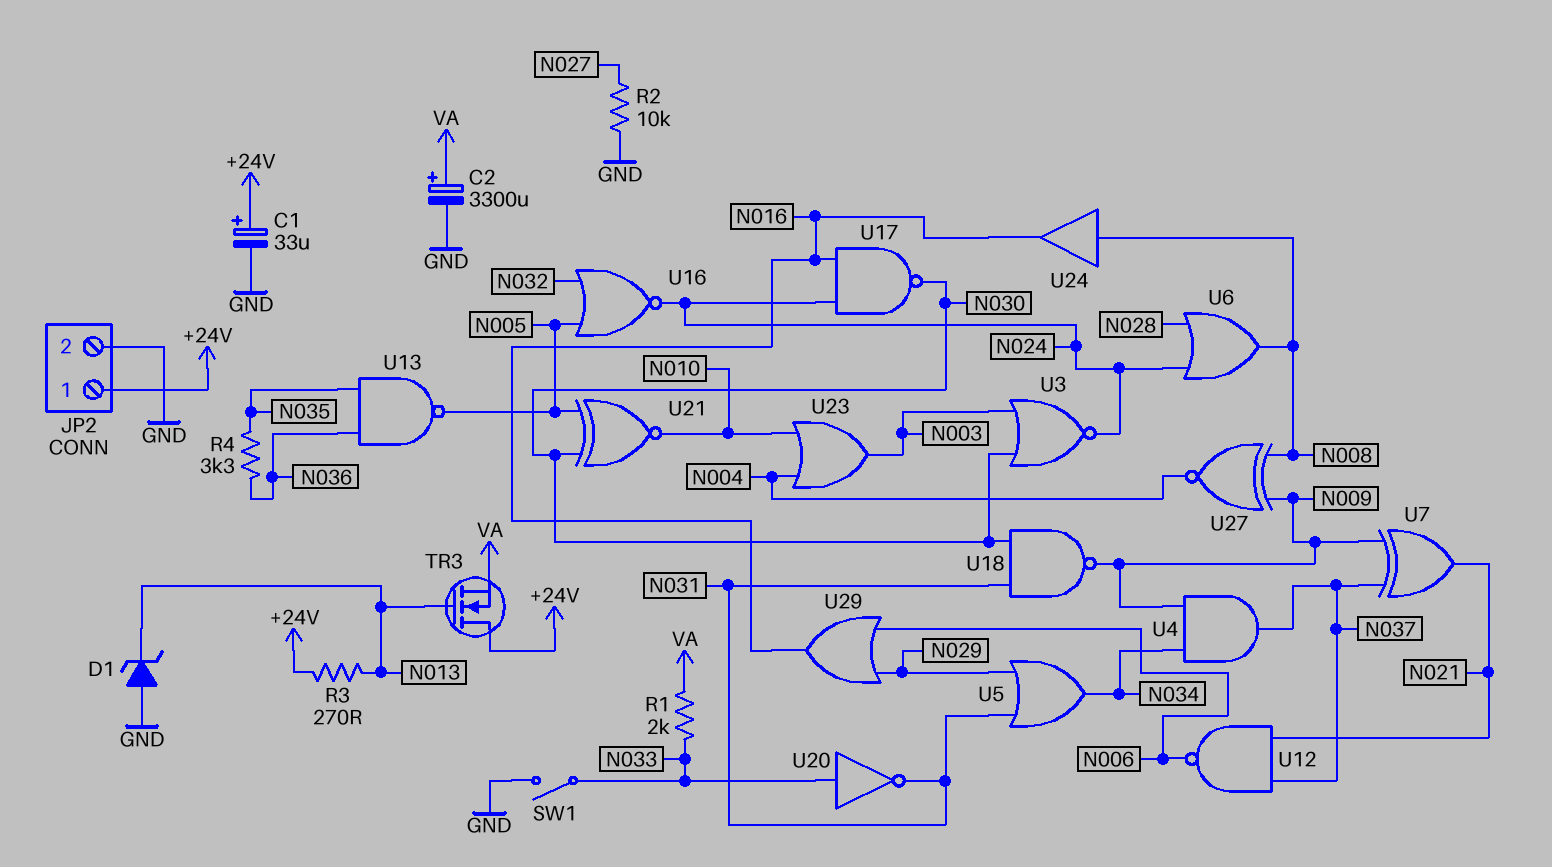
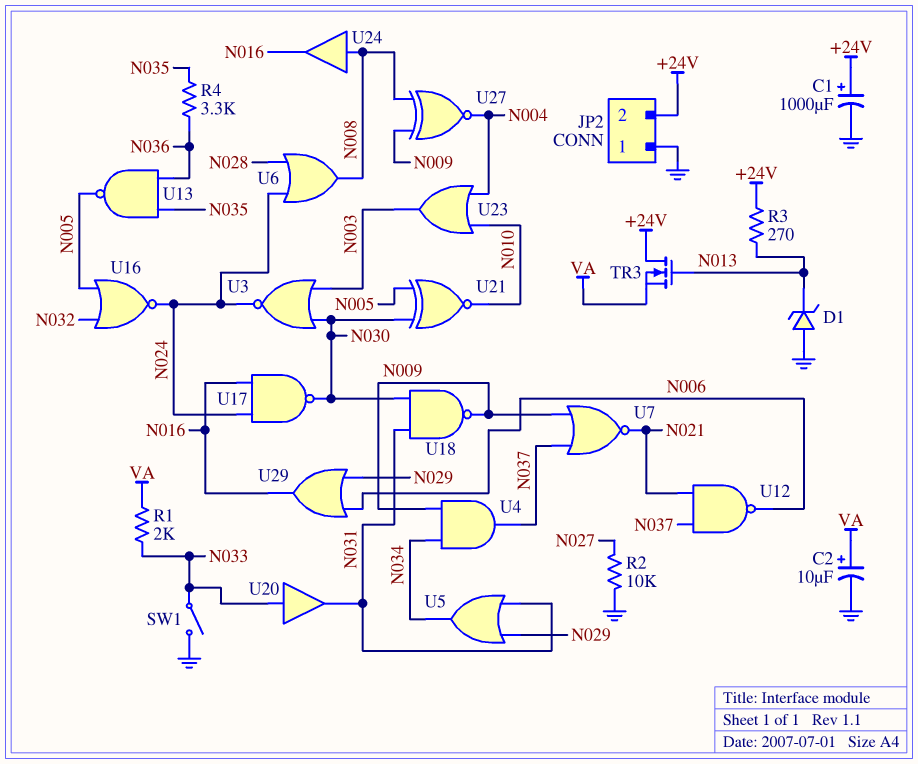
C1: 33uF (plus +24V, minus GND) -> 1000uF (plus +24V, minus GND)
C2: 3300uF (plus VA, minus GND) -> 10uF (plus VA, minus GND)
JP2 pin 1: +24V -> GND
JP2 pin 2: GND -> +24V
U7: XOR (in N009, in N037, out N021) -> NOR (in N009, in N037, out N021)
U20: NOT (in N033, out N031) -> buffer (in N033, out N031)

